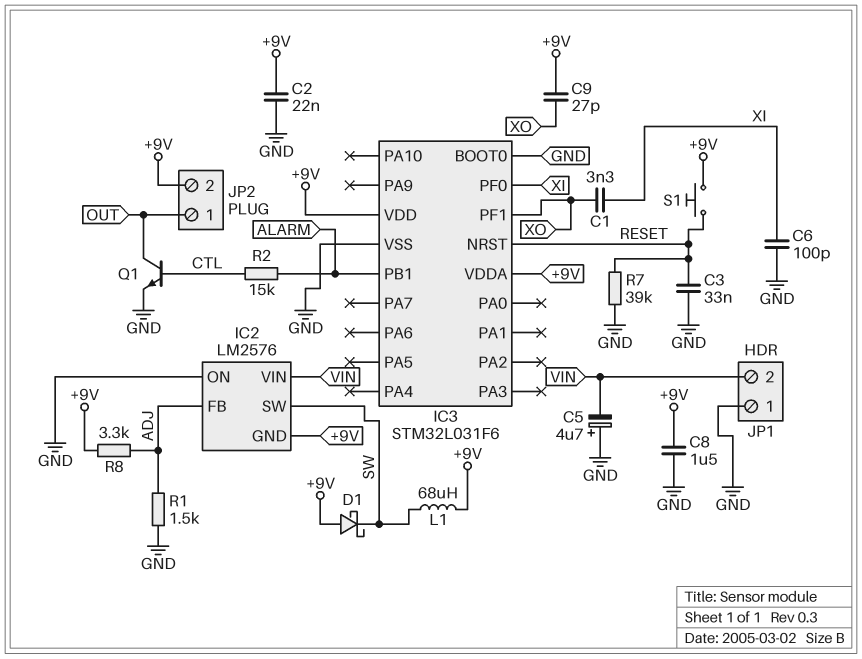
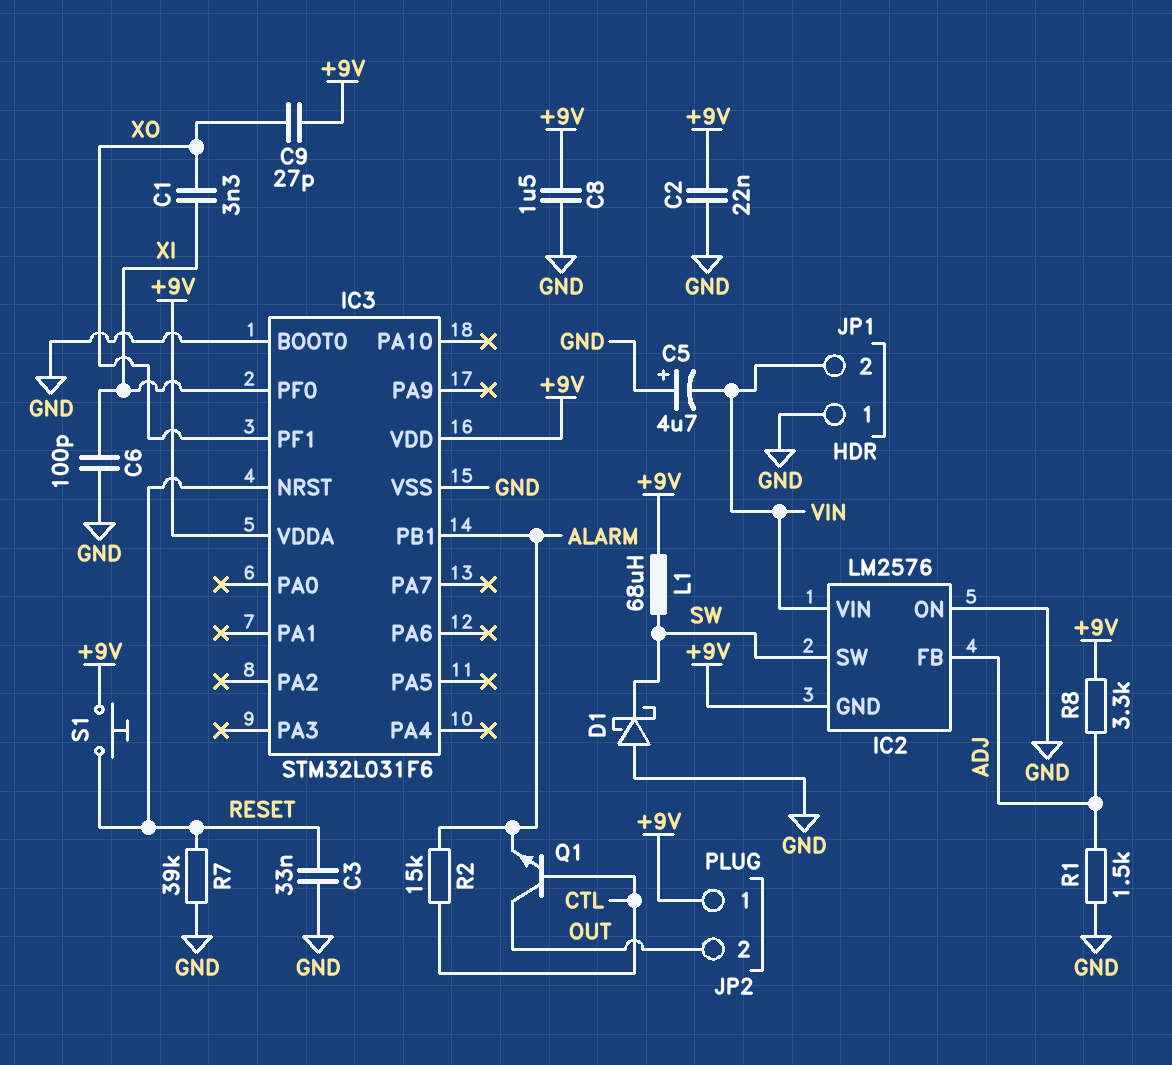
D1: schottky (A +9V, K SW) -> schottky (A GND, K SW)
JP2 pin 1: OUT -> +9V
JP2 pin 2: +9V -> OUT
Q1: NPN (B CTL, C OUT, E GND) -> NPN (B CTL, C OUT, E ALARM)

